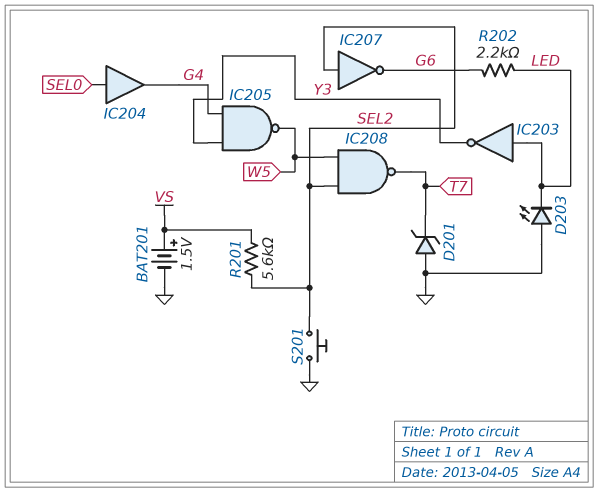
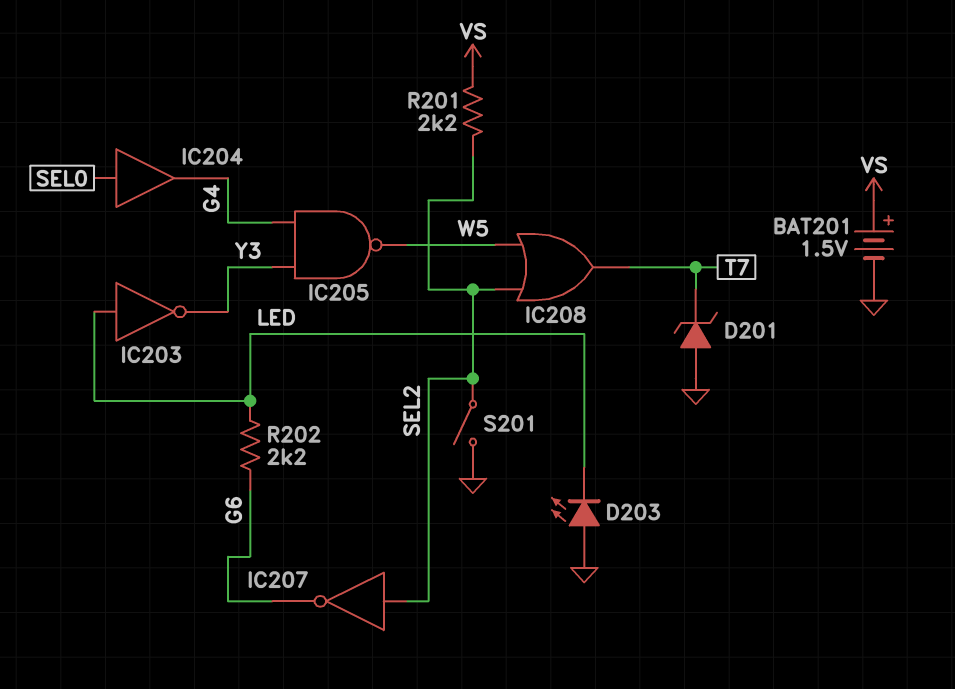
IC208: NAND (in SEL2, in W5, out T7) -> OR (in SEL2, in W5, out T7)
R201: 5.6k (SEL2, VS) -> 2.2k (SEL2, VS)
S201: button (GND, SEL2) -> switch (GND, SEL2)

